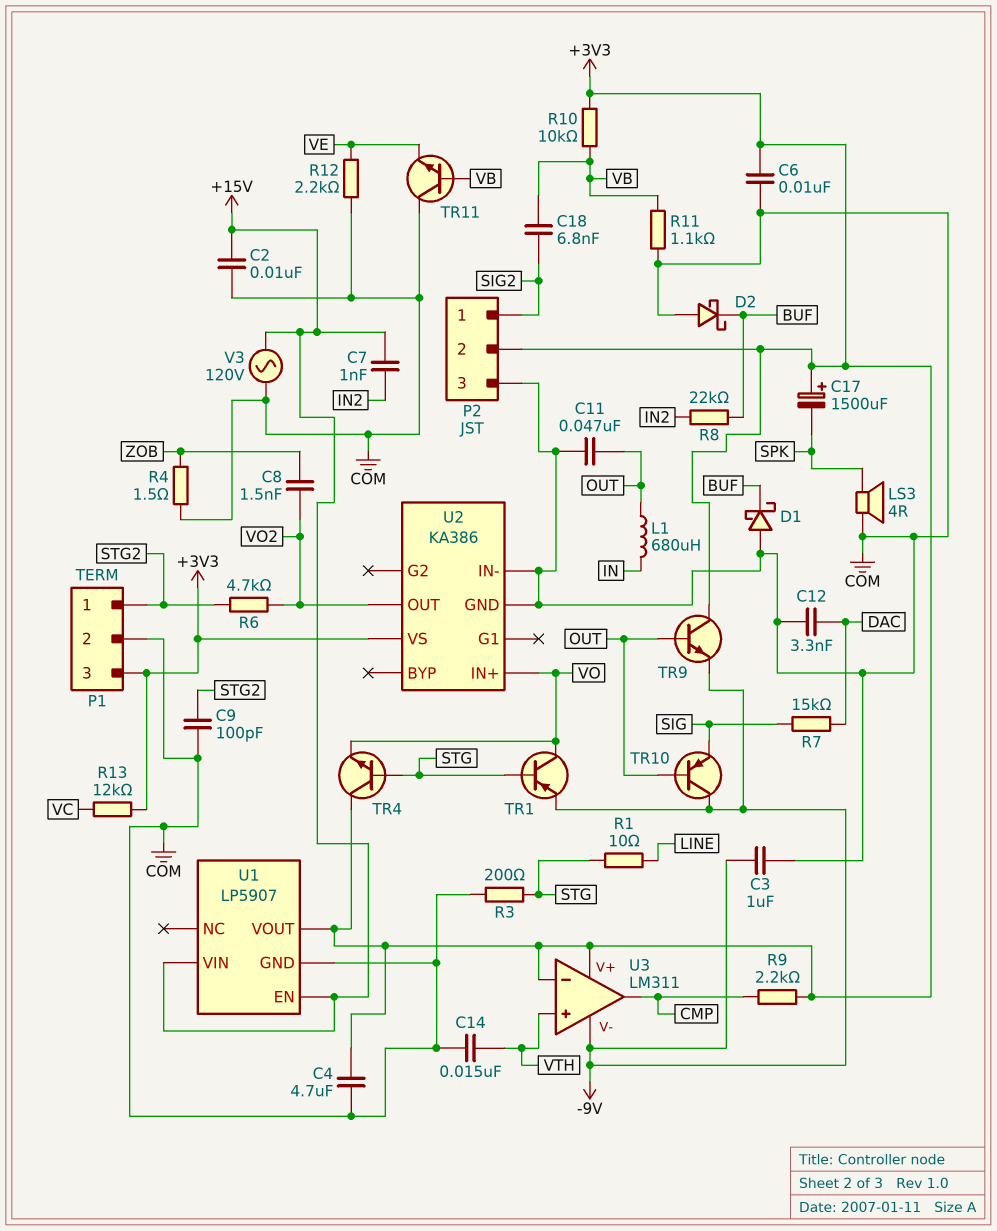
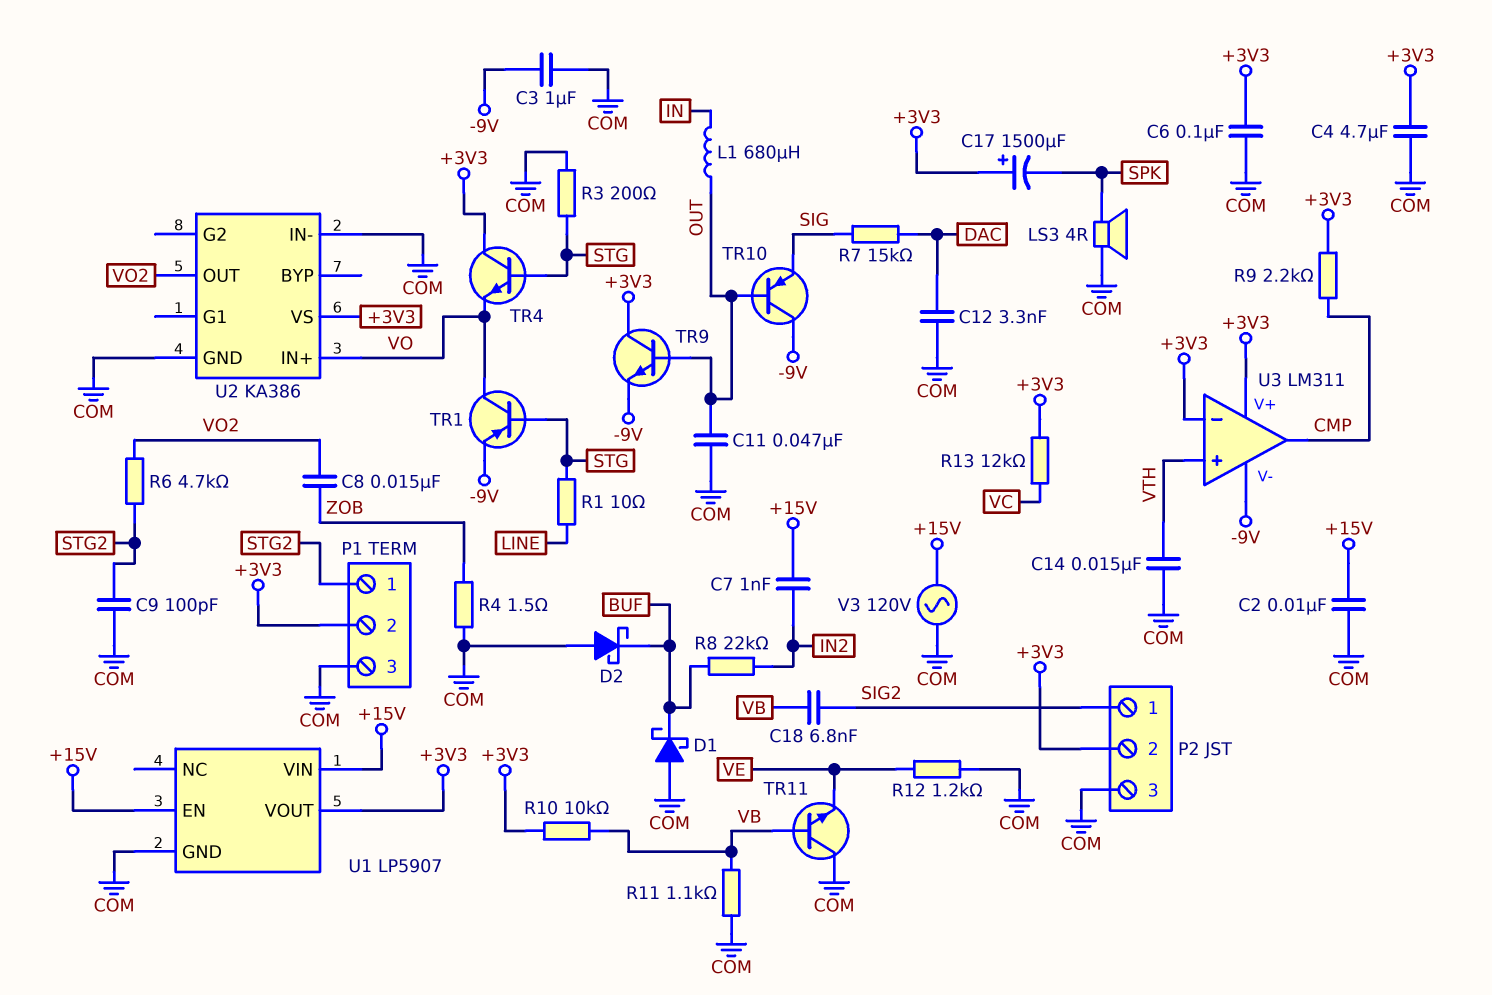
C6: 10nF (+3V3, COM) -> 100nF (+3V3, COM)
C8: 1.5nF (VO2, ZOB) -> 15nF (VO2, ZOB)
P1 pin 2: COM -> +3V3
P1 pin 3: +3V3 -> COM
R12: 2.2k (COM, VE) -> 1.2k (COM, VE)

